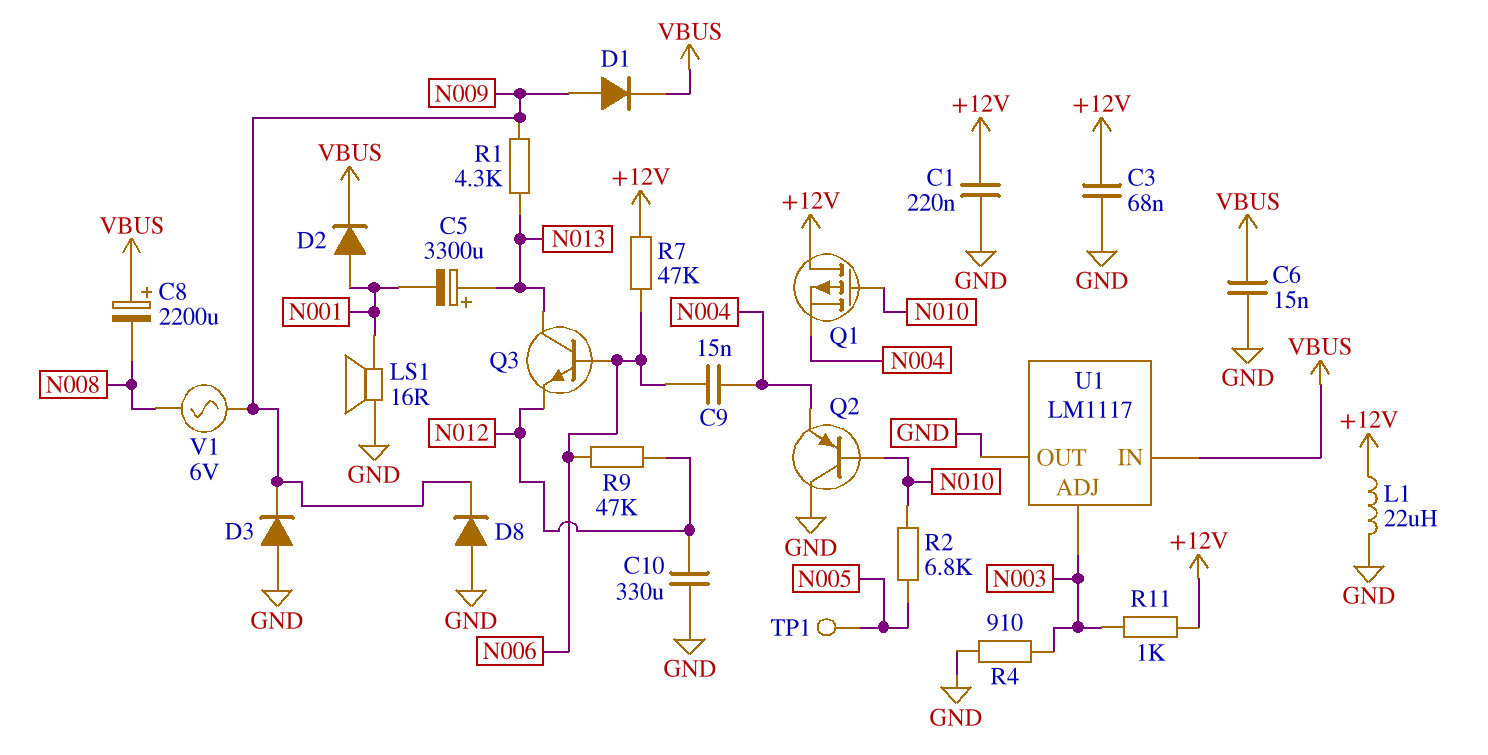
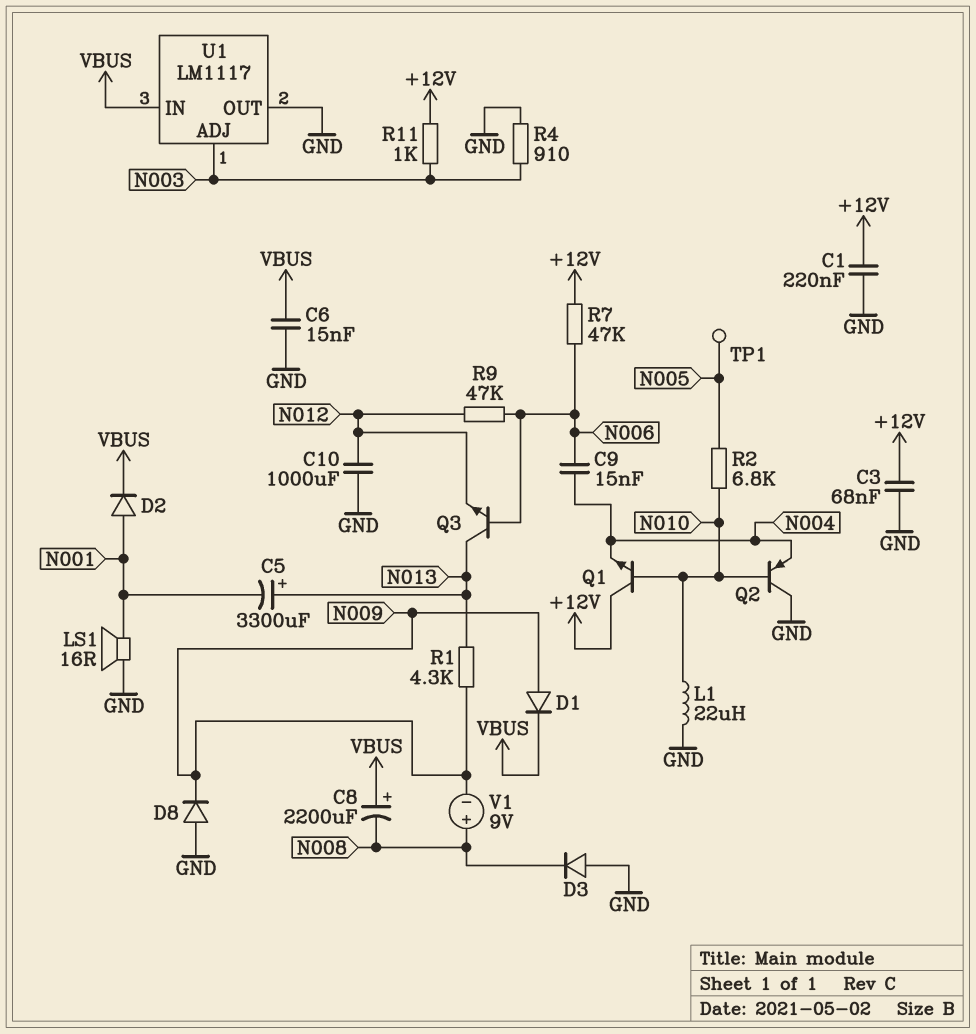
C10: 330uF (GND, N012) -> 1000uF (GND, N012)
D3: diode (A GND, K N009) -> diode (A GND, K N008)
L1: 22uH (+12V, GND) -> 22uH (GND, N010)
Q1: PMOS (G N010, D +12V, S N004) -> NPN (B N010, C +12V, E N004)
V1: AC 6V (N008, N009) -> 9V (plus N008, minus N009)

